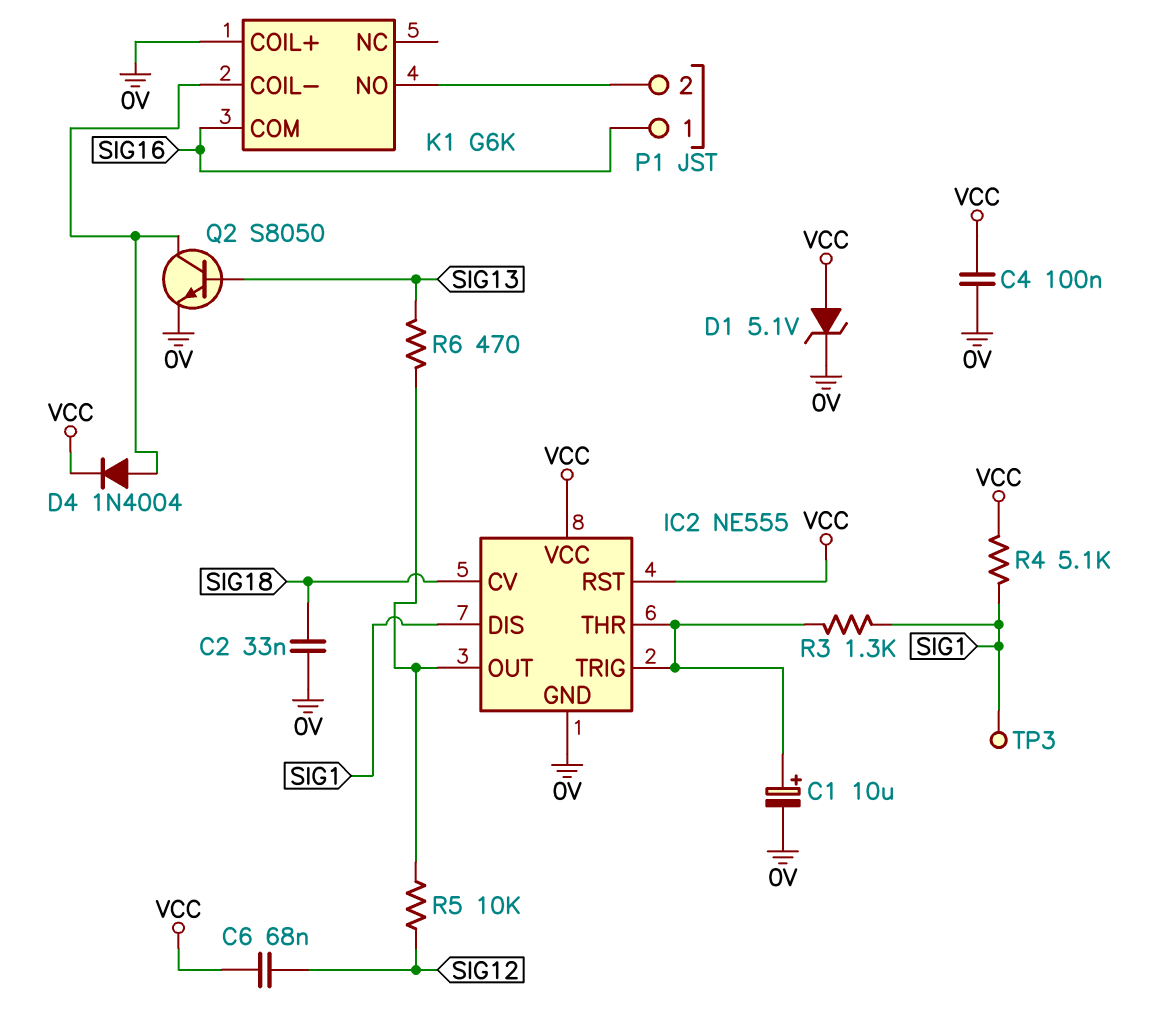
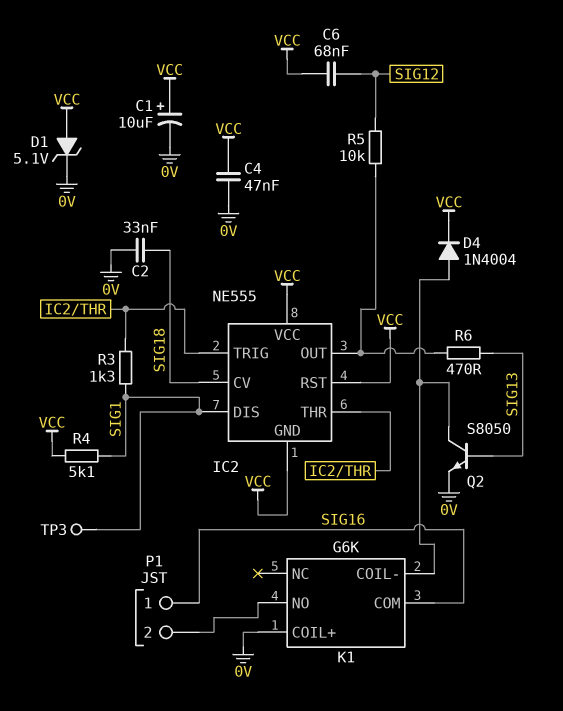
C1: 10uF (plus IC2/THR, minus 0V) -> 10uF (plus VCC, minus 0V)
C4: 100nF (0V, VCC) -> 47nF (0V, VCC)
IC2 pin GND: 0V -> VCC

